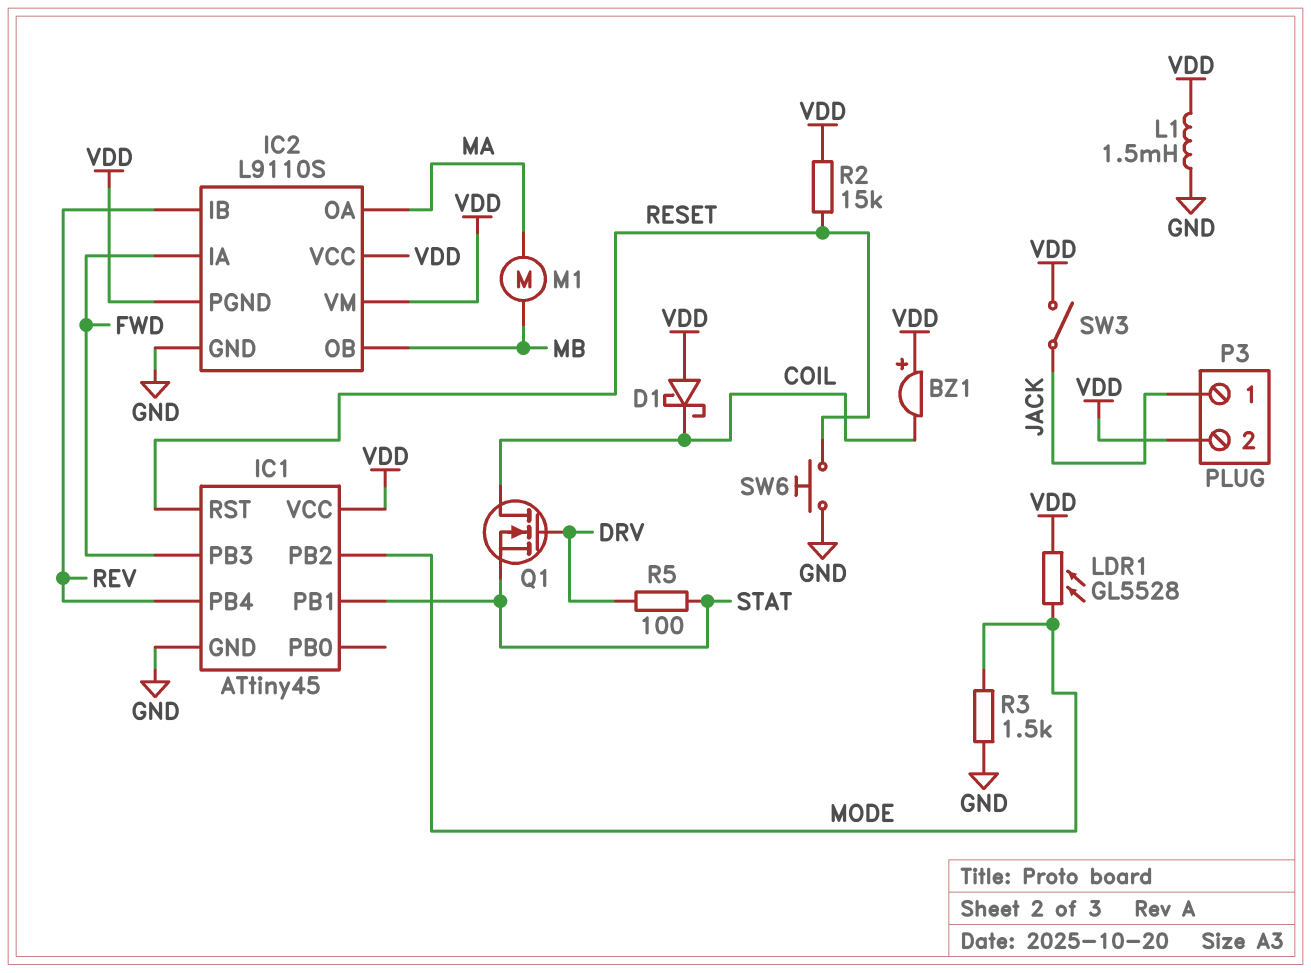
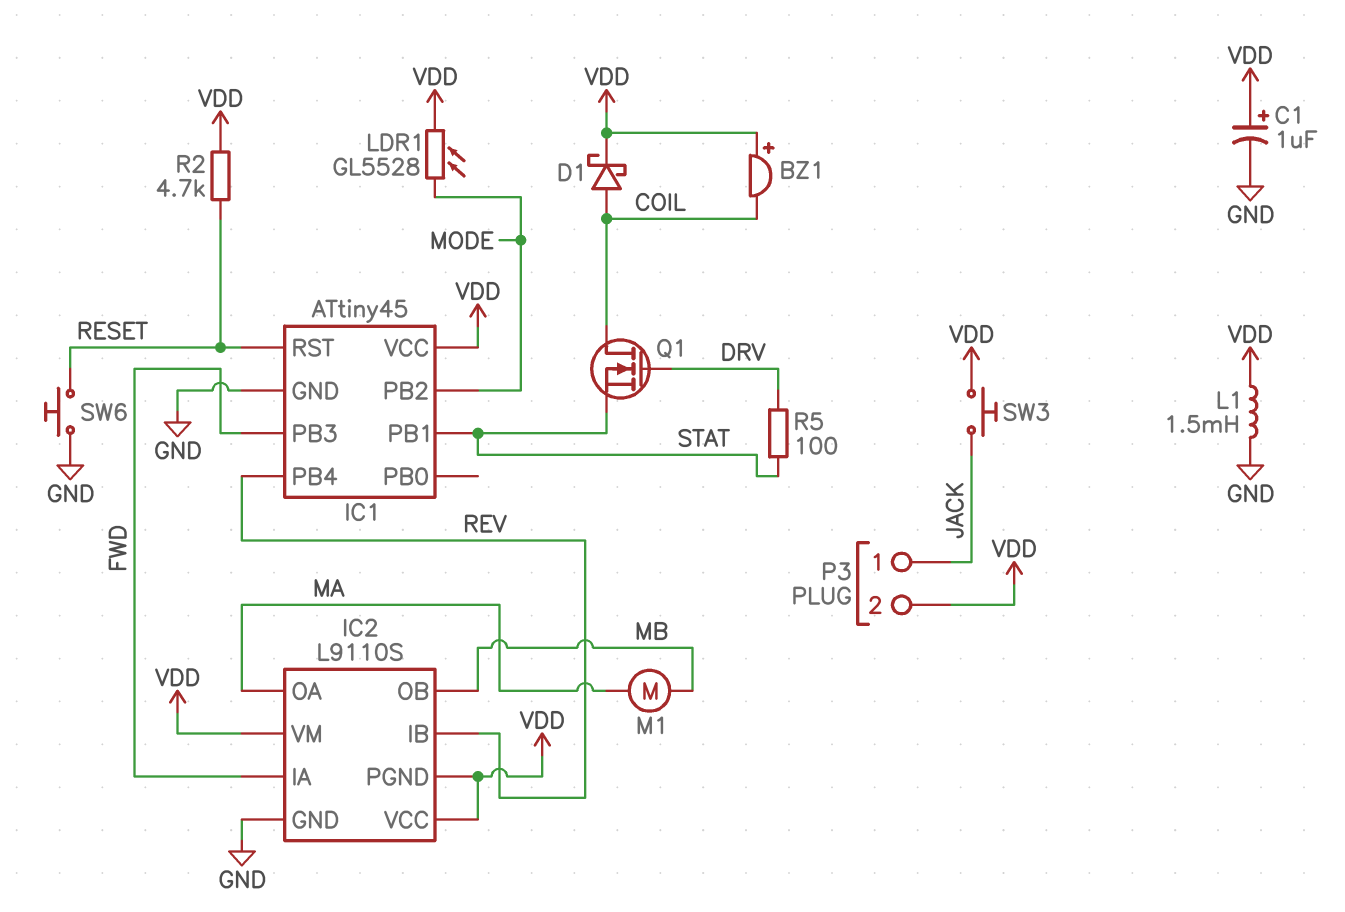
C1: none -> 1uF (plus VDD, minus GND)
D1: schottky (A VDD, K COIL) -> schottky (A COIL, K VDD)
R2: 15k (RESET, VDD) -> 4.7k (RESET, VDD)
R3: 1.5k (GND, MODE) -> none
SW3: switch (JACK, VDD) -> button (JACK, VDD)

